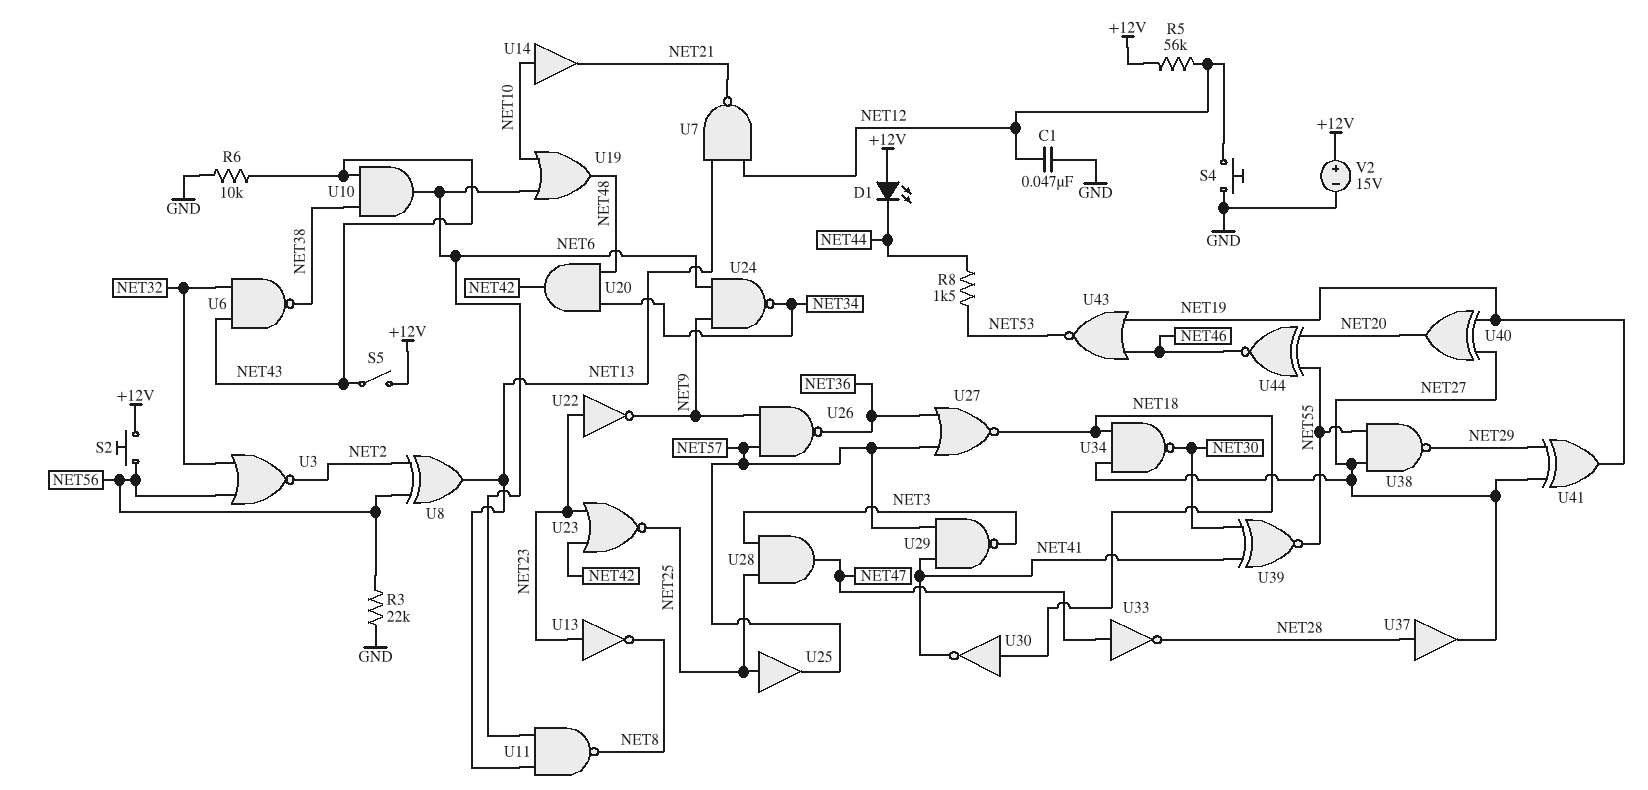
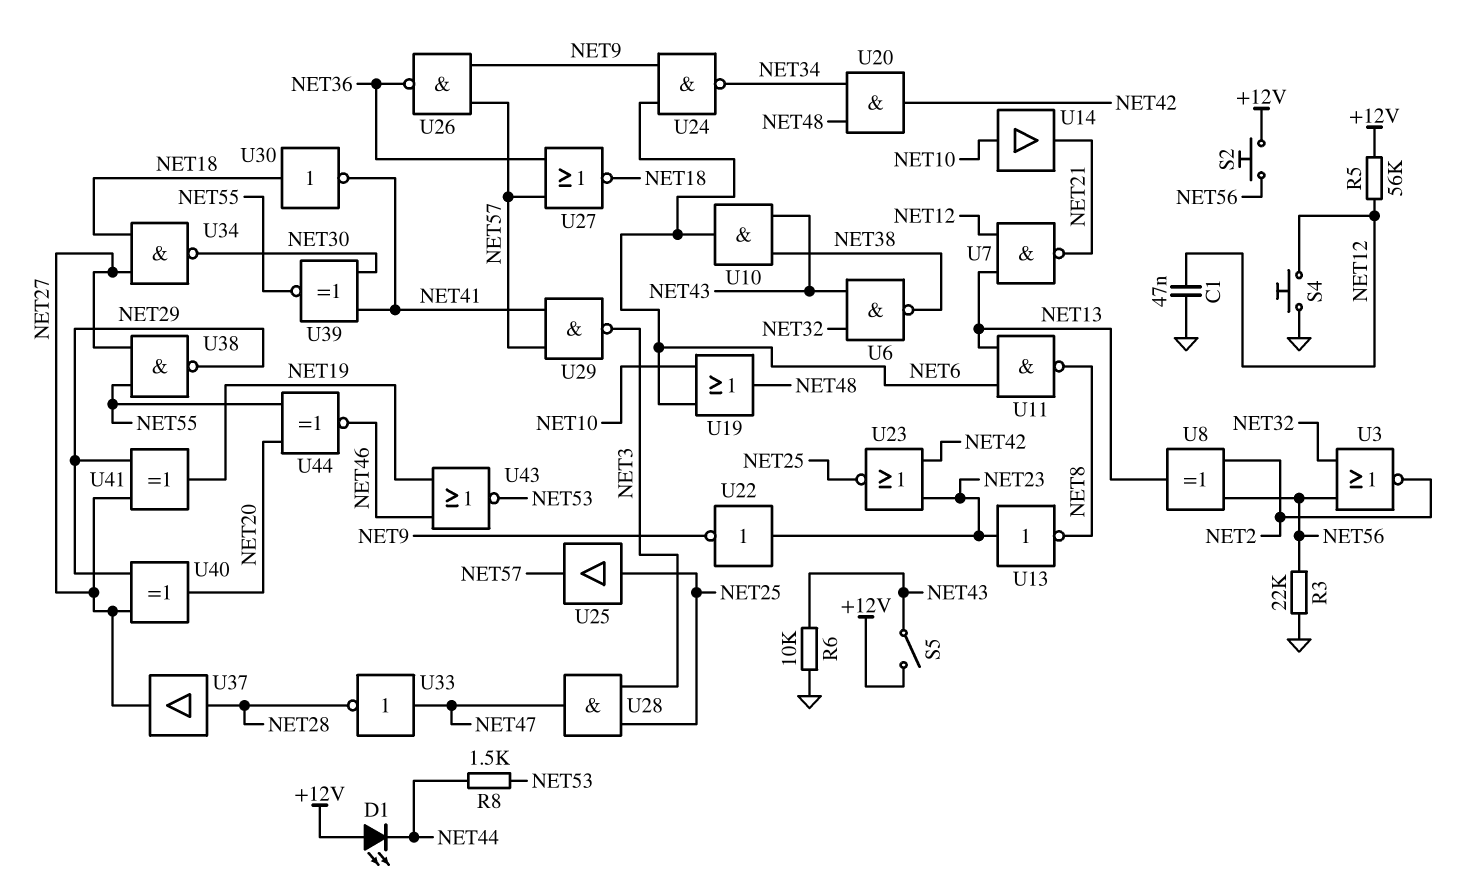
U40: XOR (in NET19, in NET27, out NET20) -> XOR (in NET27, in NET29, out NET20)
V2: 15V (plus +12V, minus GND) -> none

